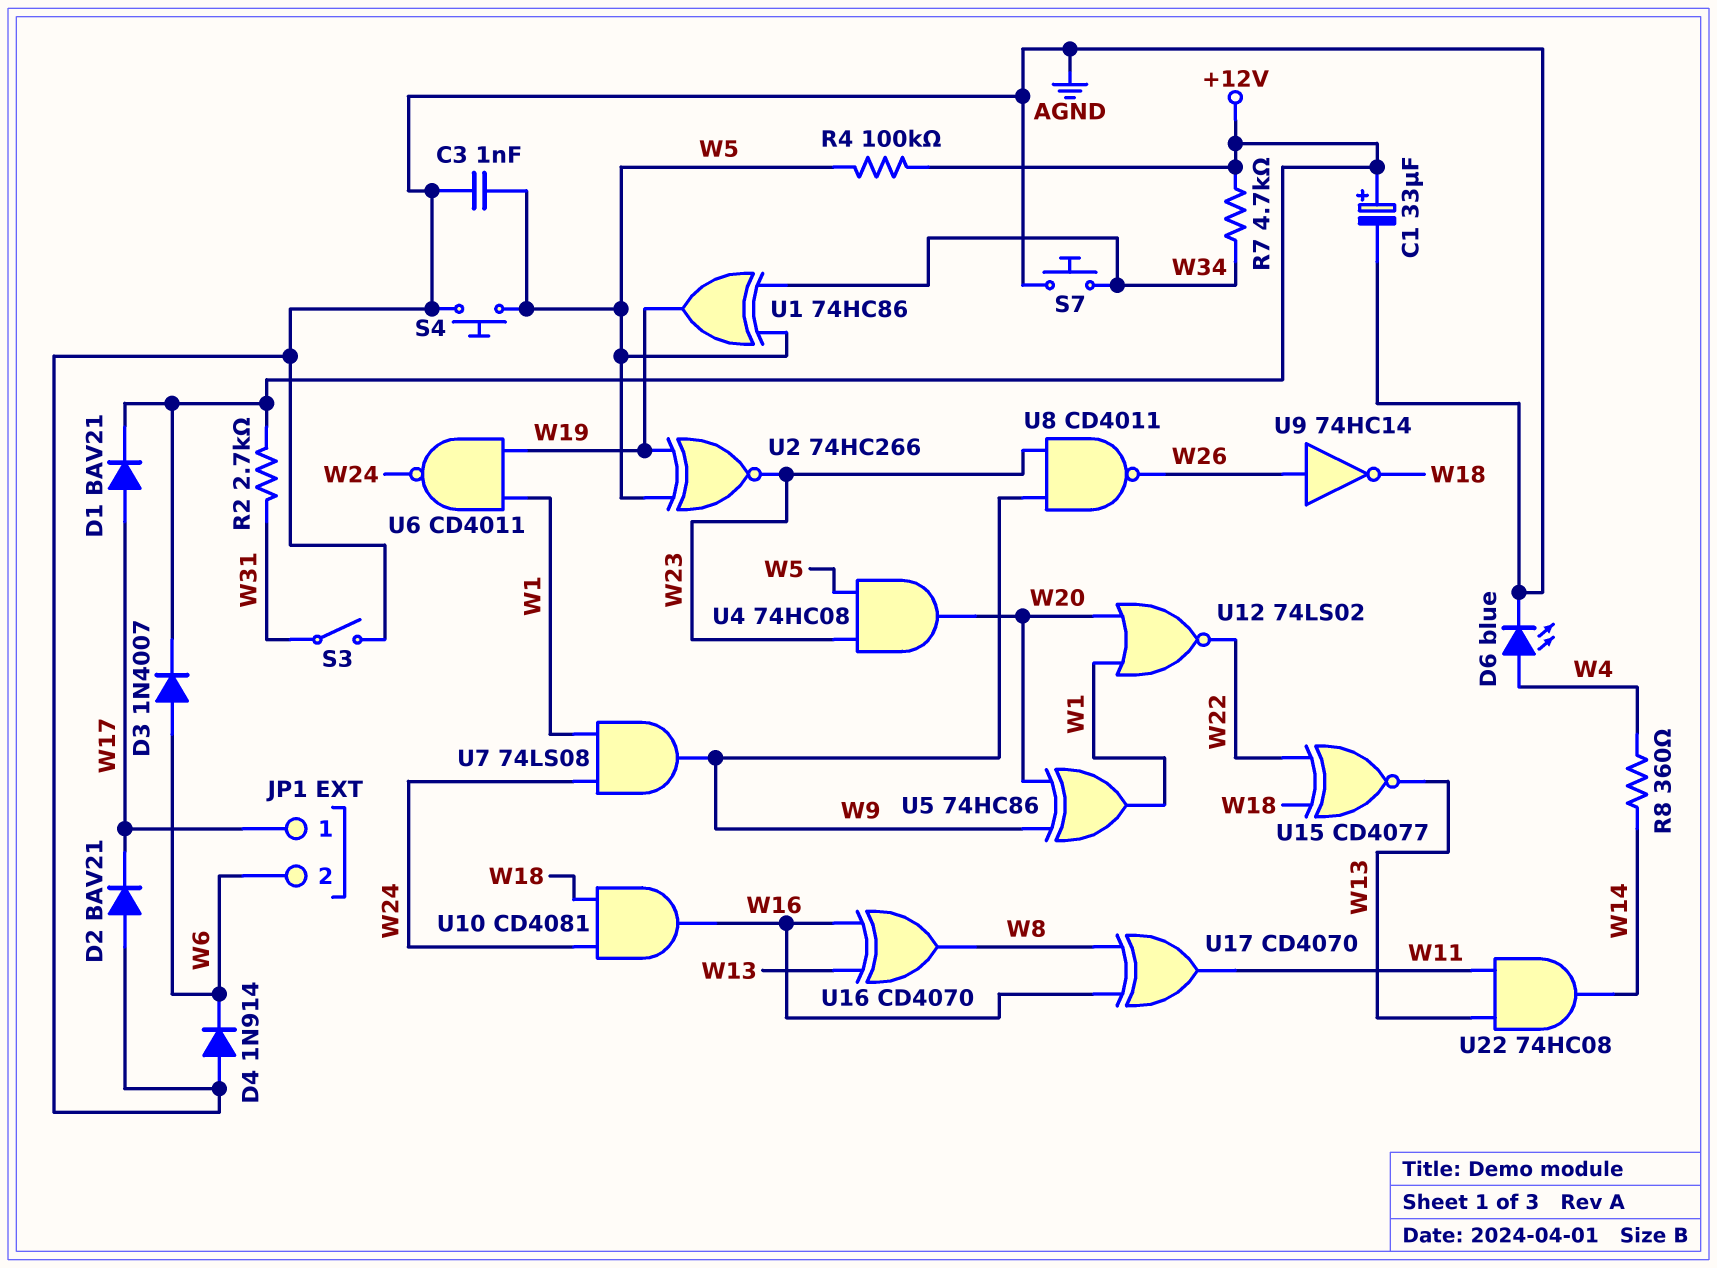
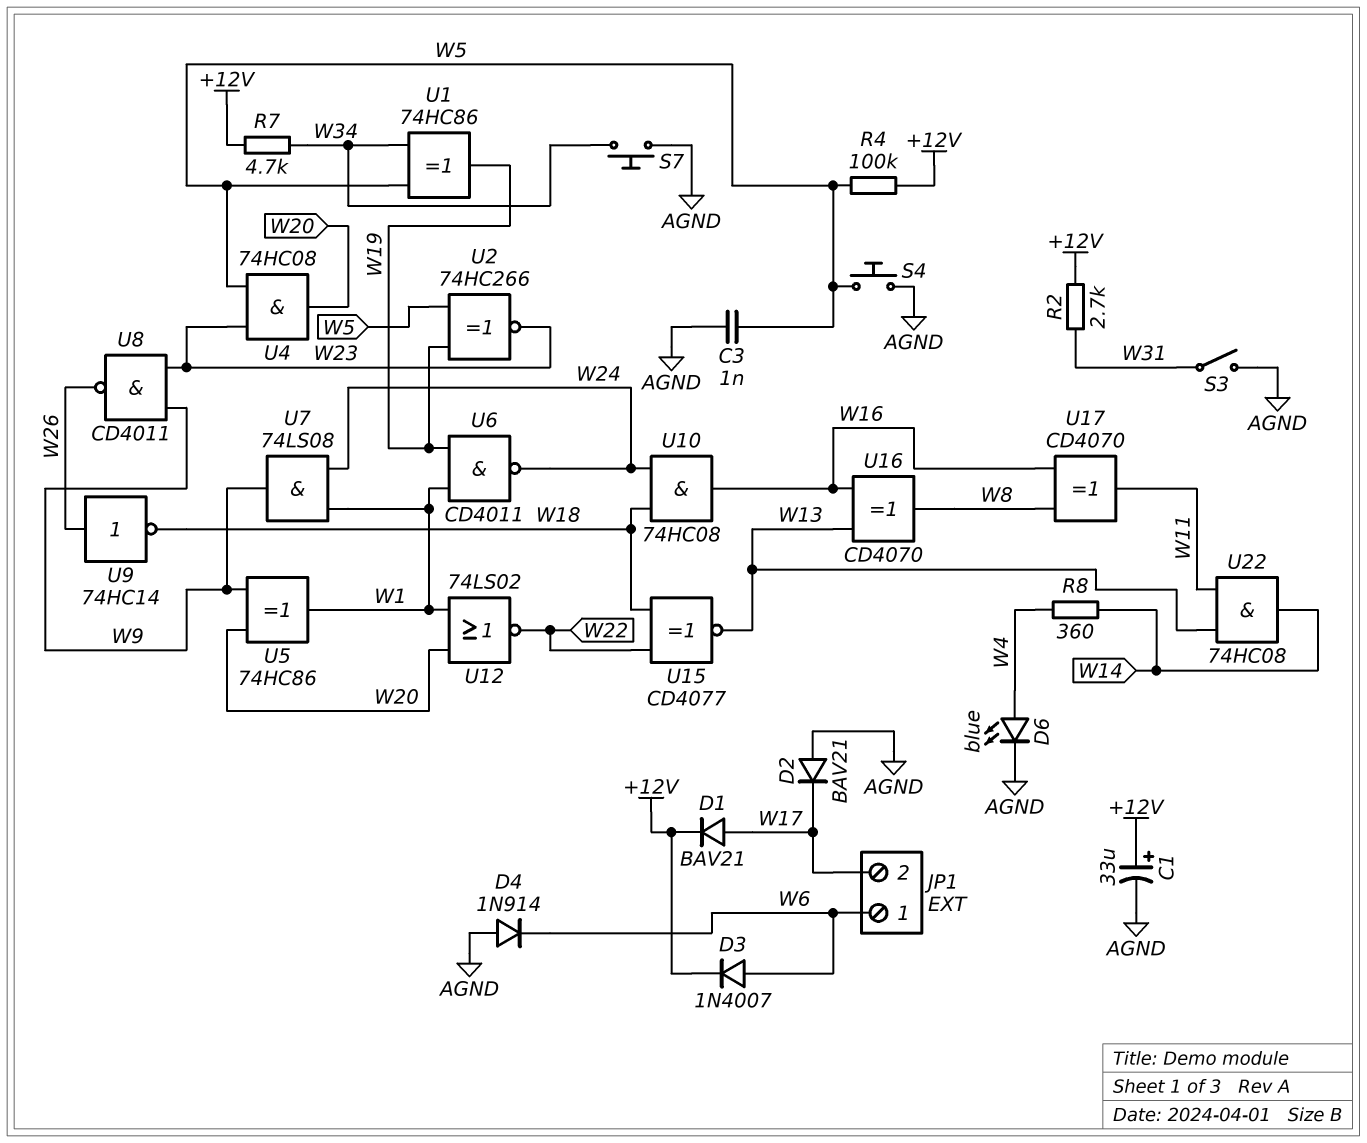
JP1 pin 1: W17 -> W6
JP1 pin 2: W6 -> W17
U10: AND CD4081 (in W18, in W24, out W16) -> AND 74HC08 (in W18, in W24, out W16)

